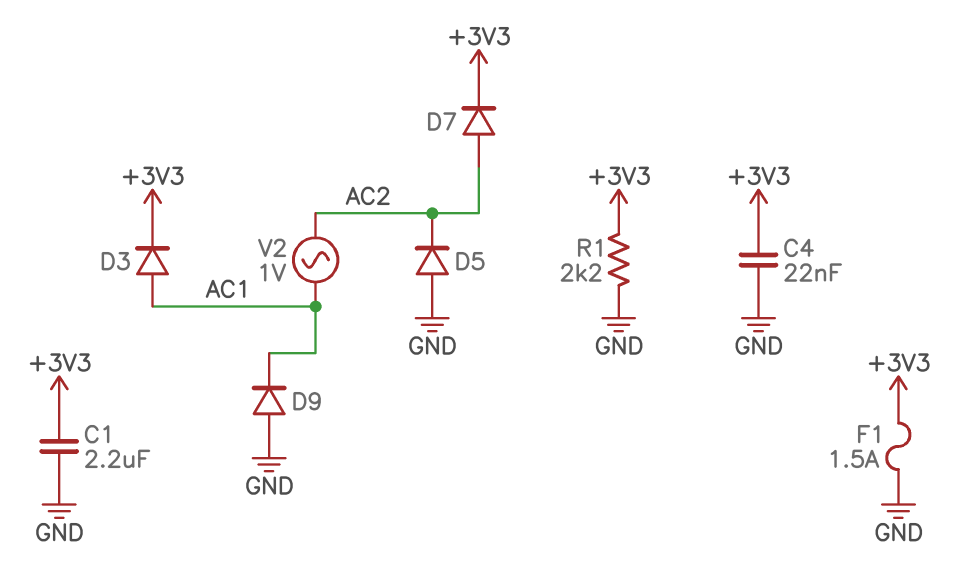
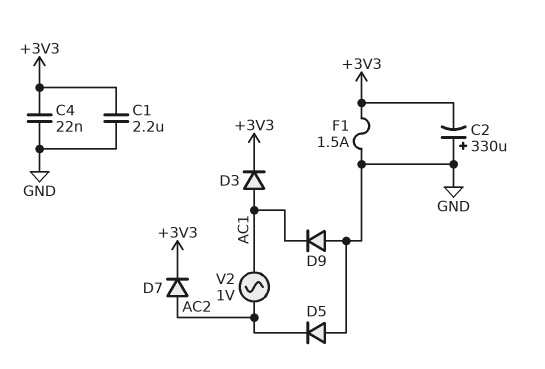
C2: none -> 330uF (plus GND, minus +3V3)
R1: 2.2k (+3V3, GND) -> none

